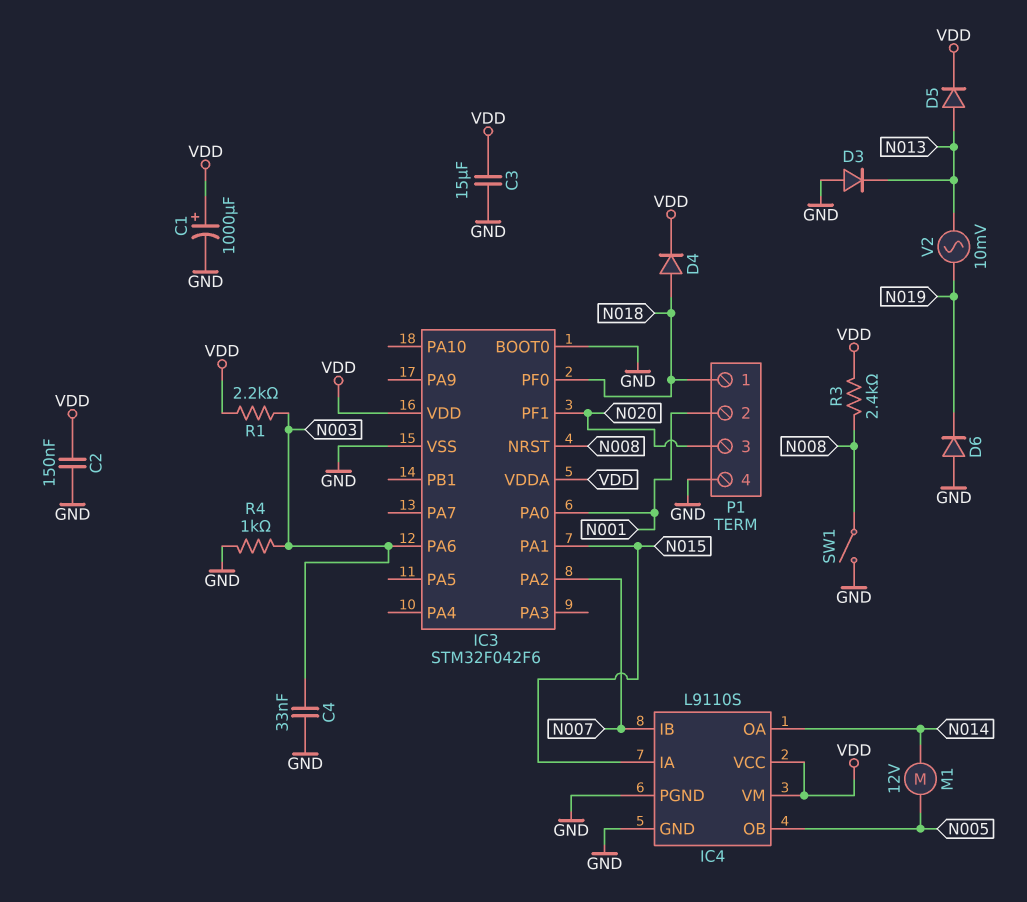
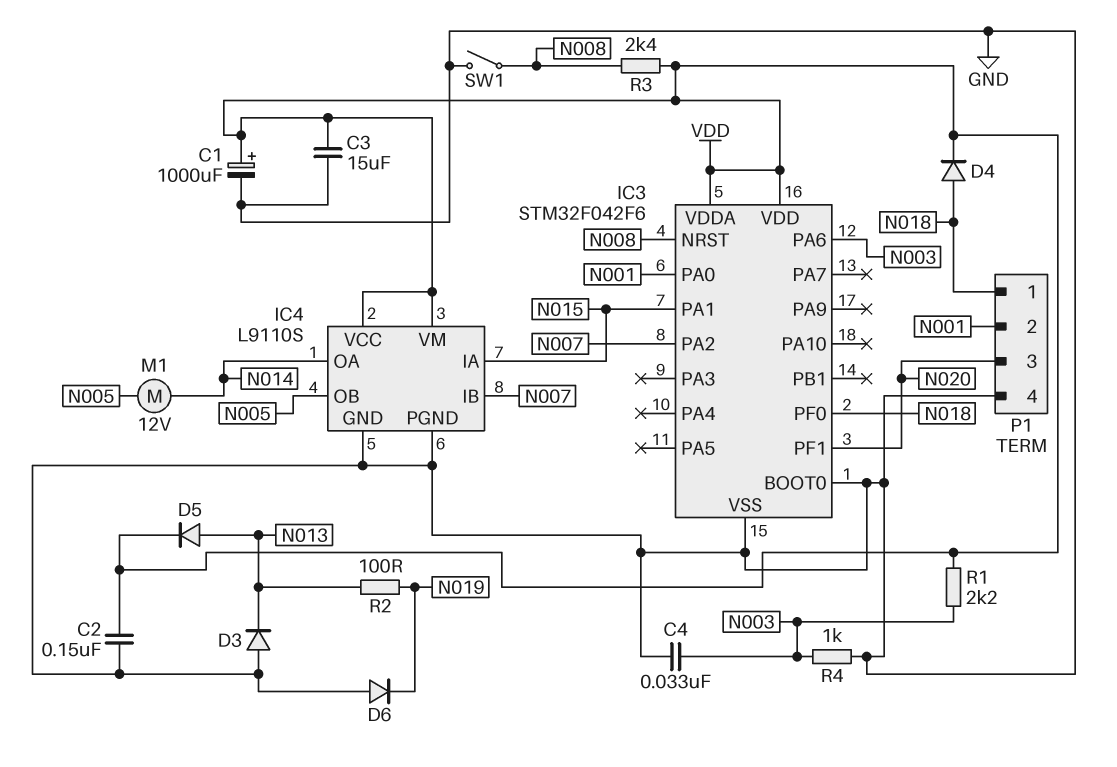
R2: none -> 100 (N013, N019)
V2: AC 10mV (N013, N019) -> none

